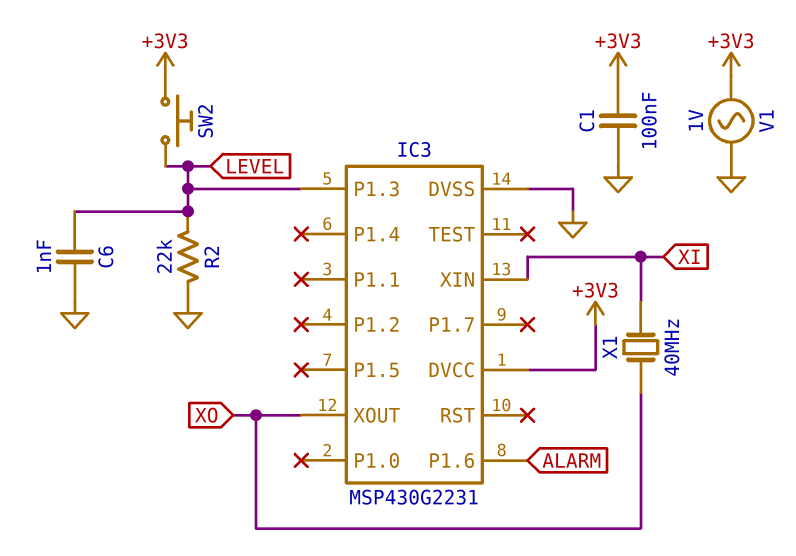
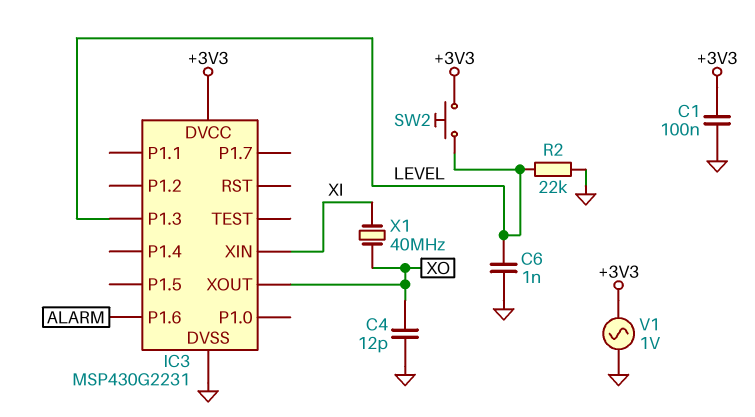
C4: none -> 12pF (GND, XO)

